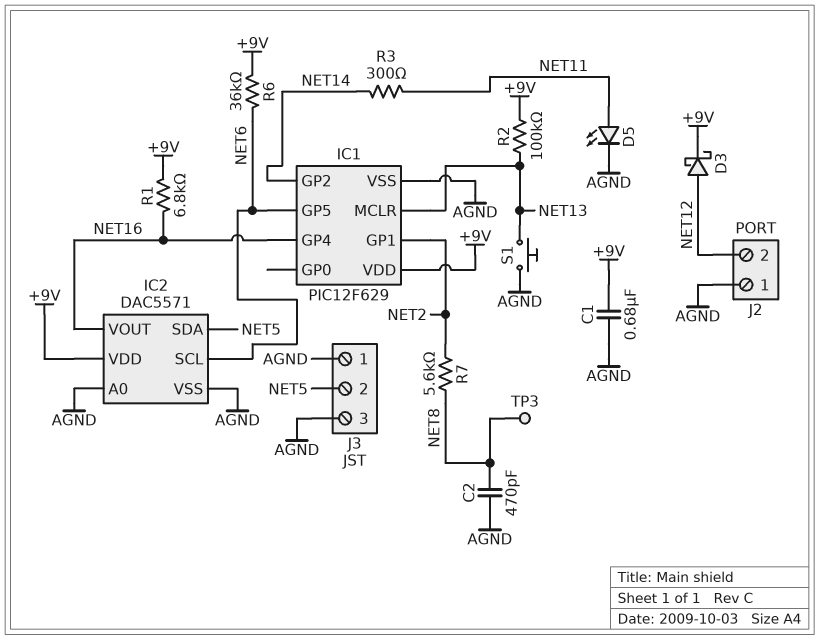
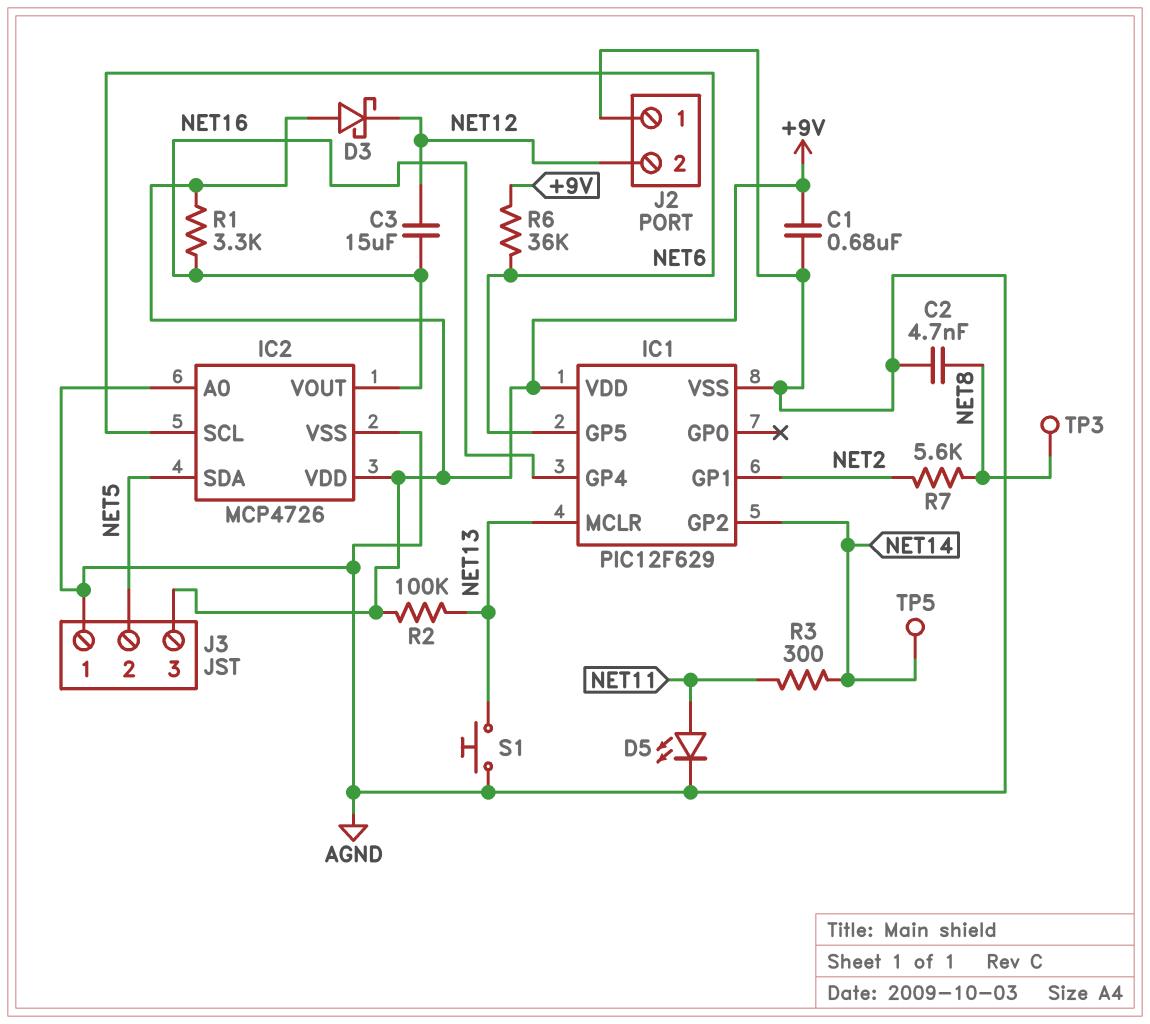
C2: 470pF (AGND, NET8) -> 4.7nF (AGND, NET8)
C3: none -> 15uF (NET12, NET16)
D3: schottky (A NET12, K +9V) -> schottky (A +9V, K NET12)
IC2: DAC5571 -> MCP4726
J3 pin 3: AGND -> +9V
R1: 6.8k (+9V, NET16) -> 3.3k (+9V, NET16)
TP5: none -> test point (NET14)

